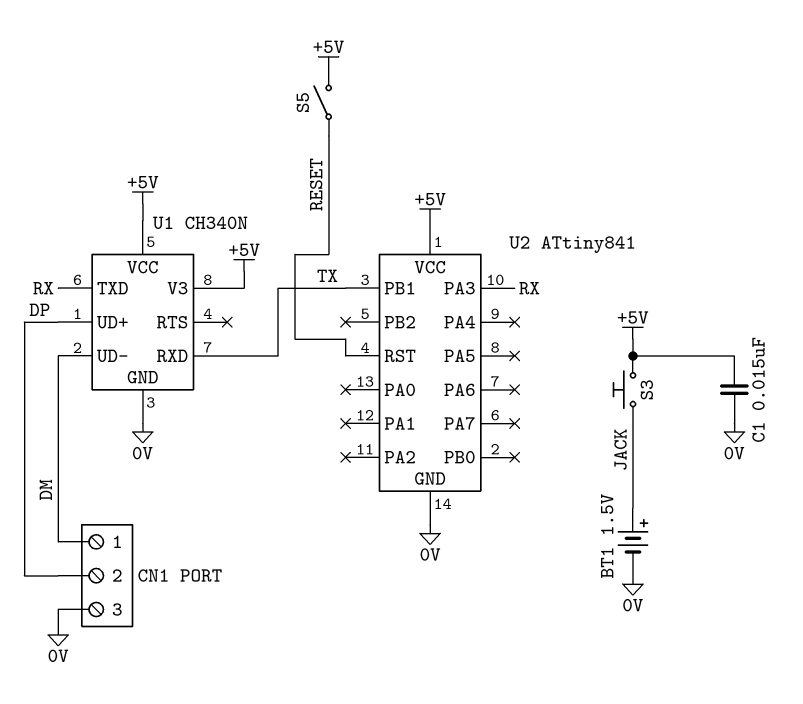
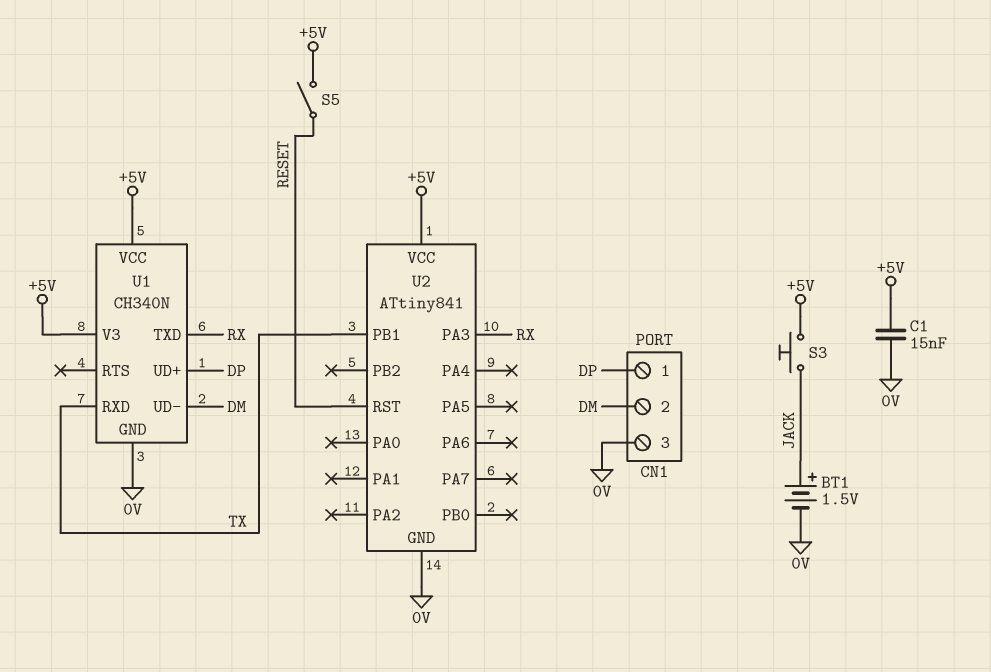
CN1 pin 1: DM -> DP
CN1 pin 2: DP -> DM

